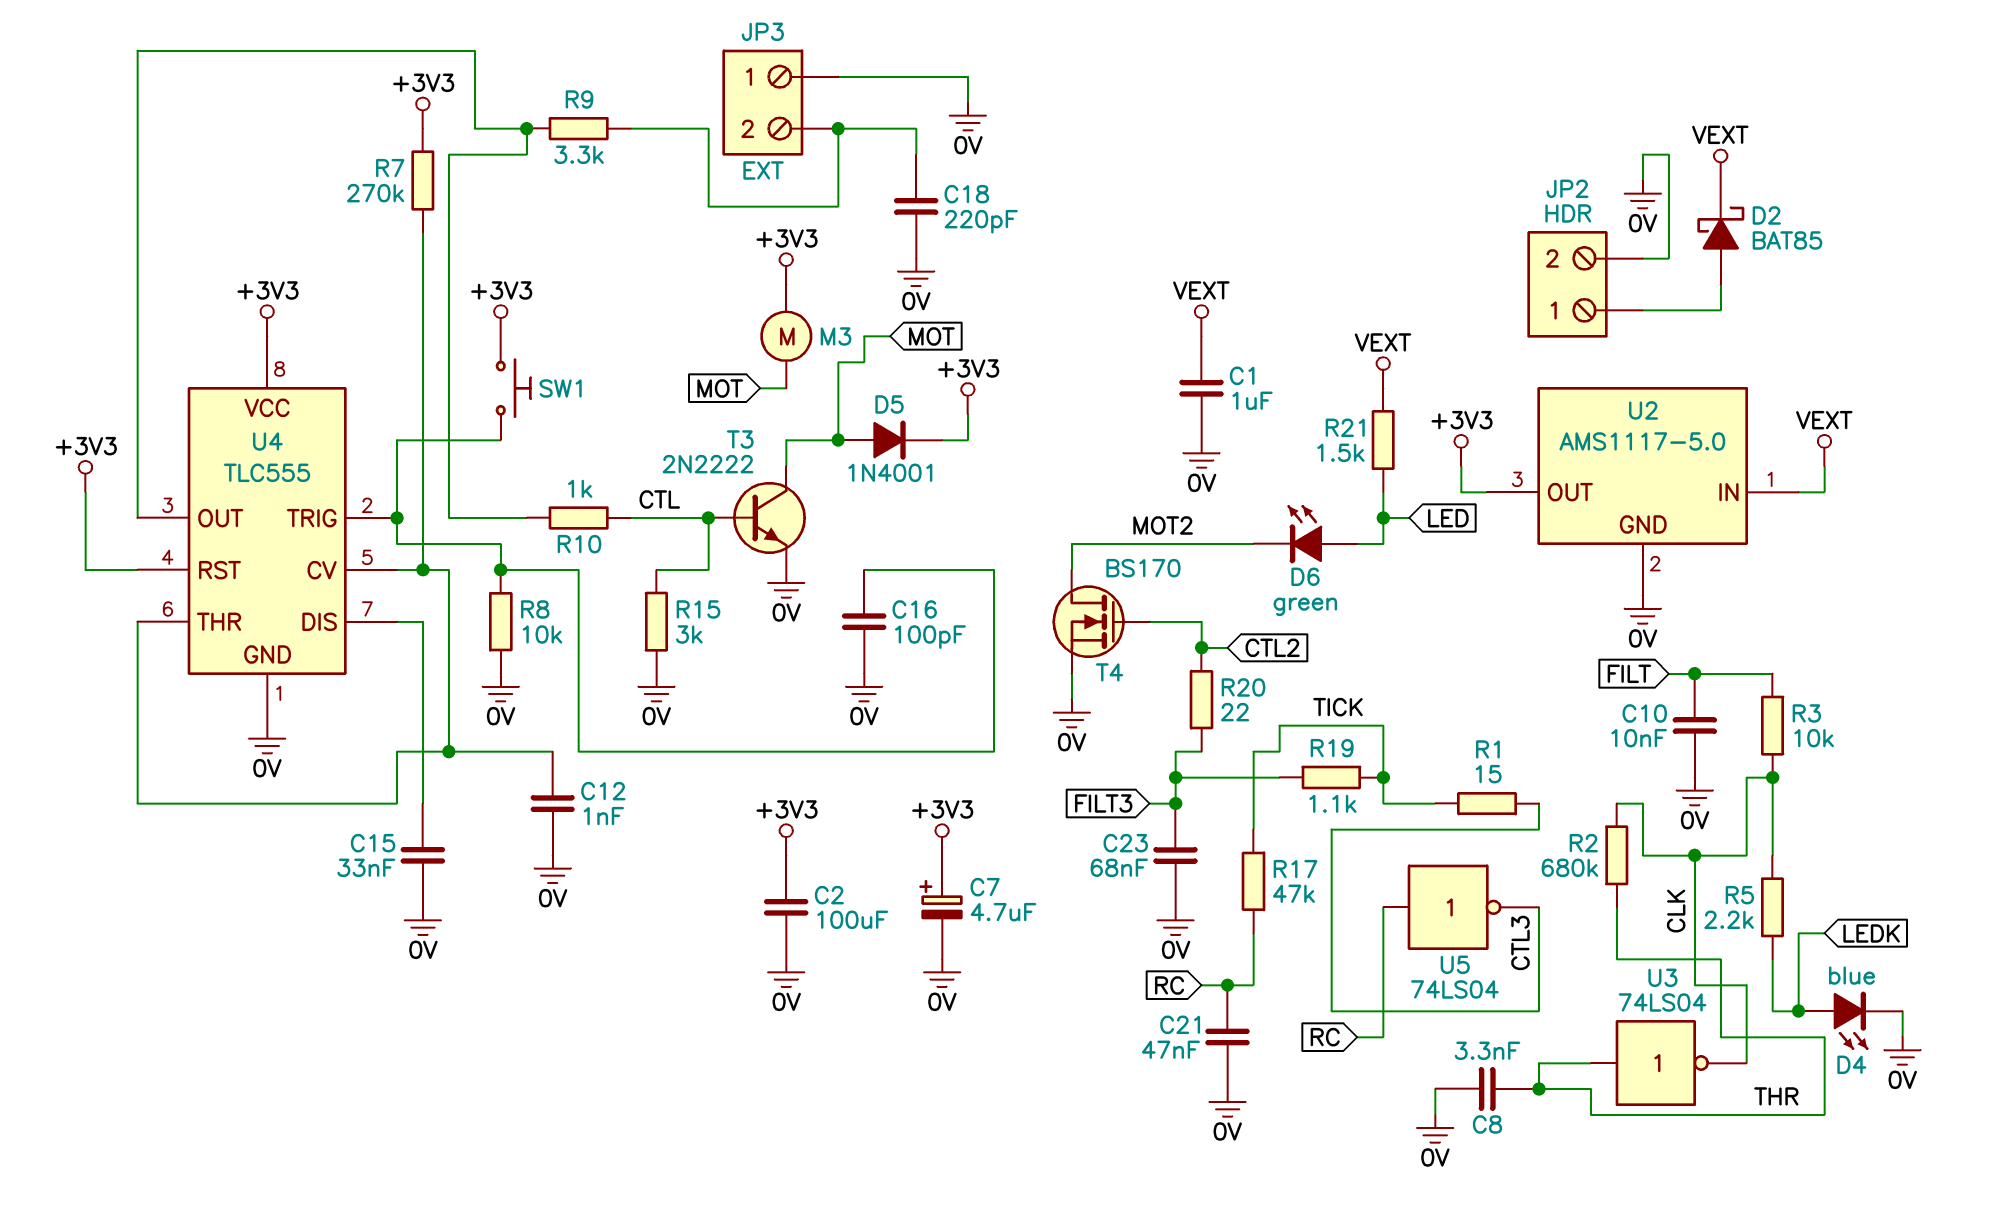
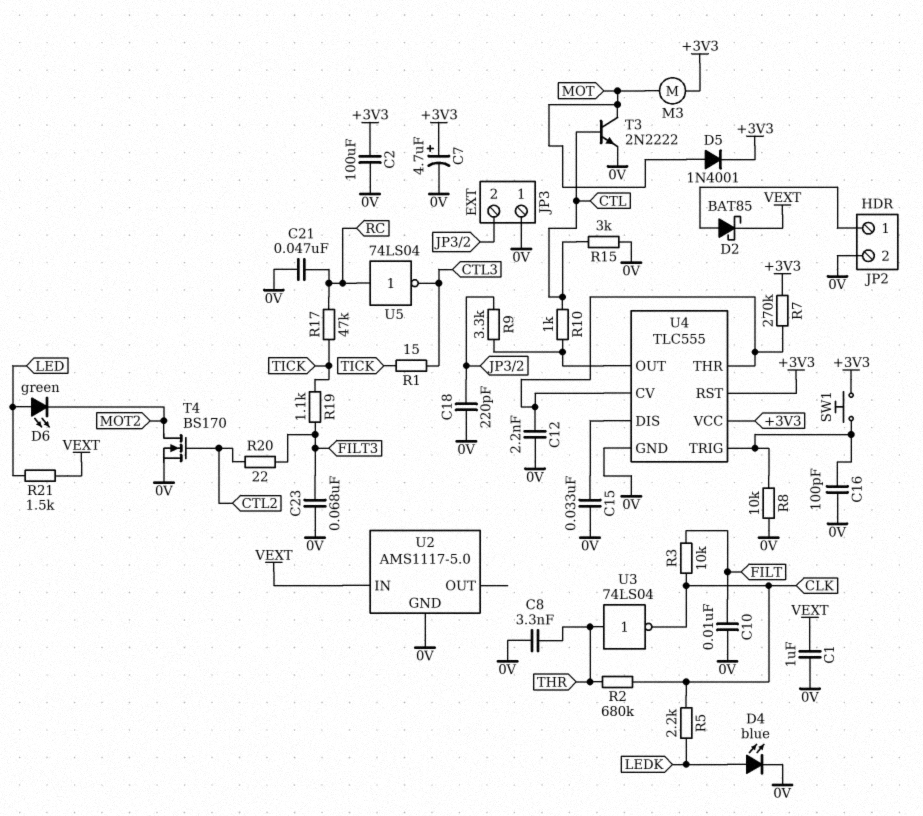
C12: 1nF (0V, U4/CV) -> 2.2nF (0V, U4/CV)
U2 pin OUT: +3V3 -> none

